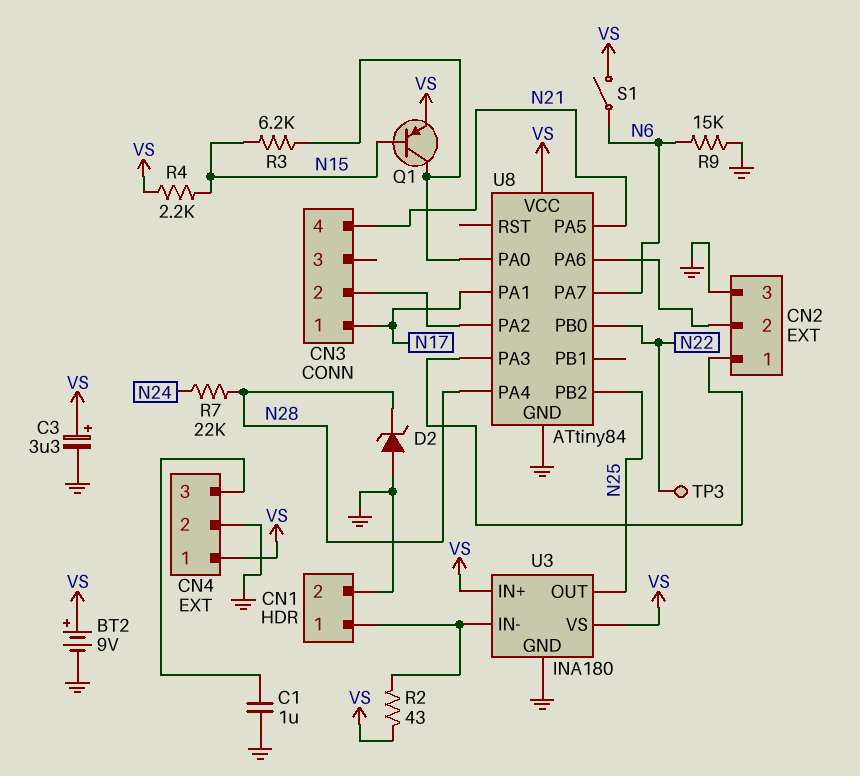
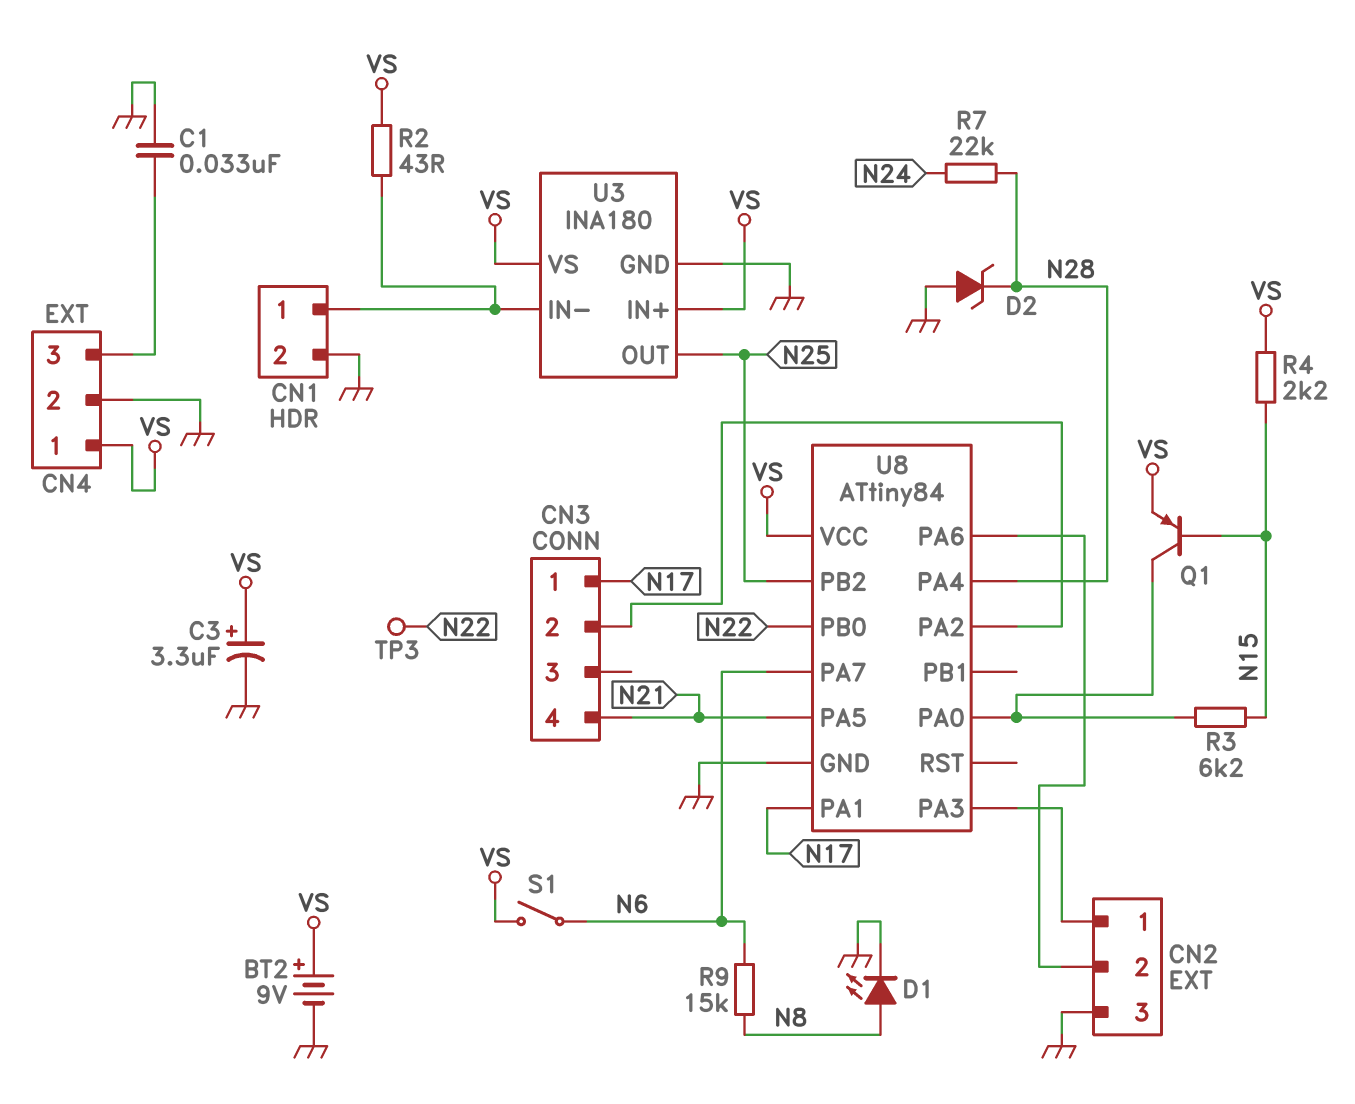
C1: 1uF (CN4/3, GND) -> 33nF (CN4/3, GND)
D1: none -> LED (A N8, K GND)
R9: 15k (GND, N6) -> 15k (N6, N8)

